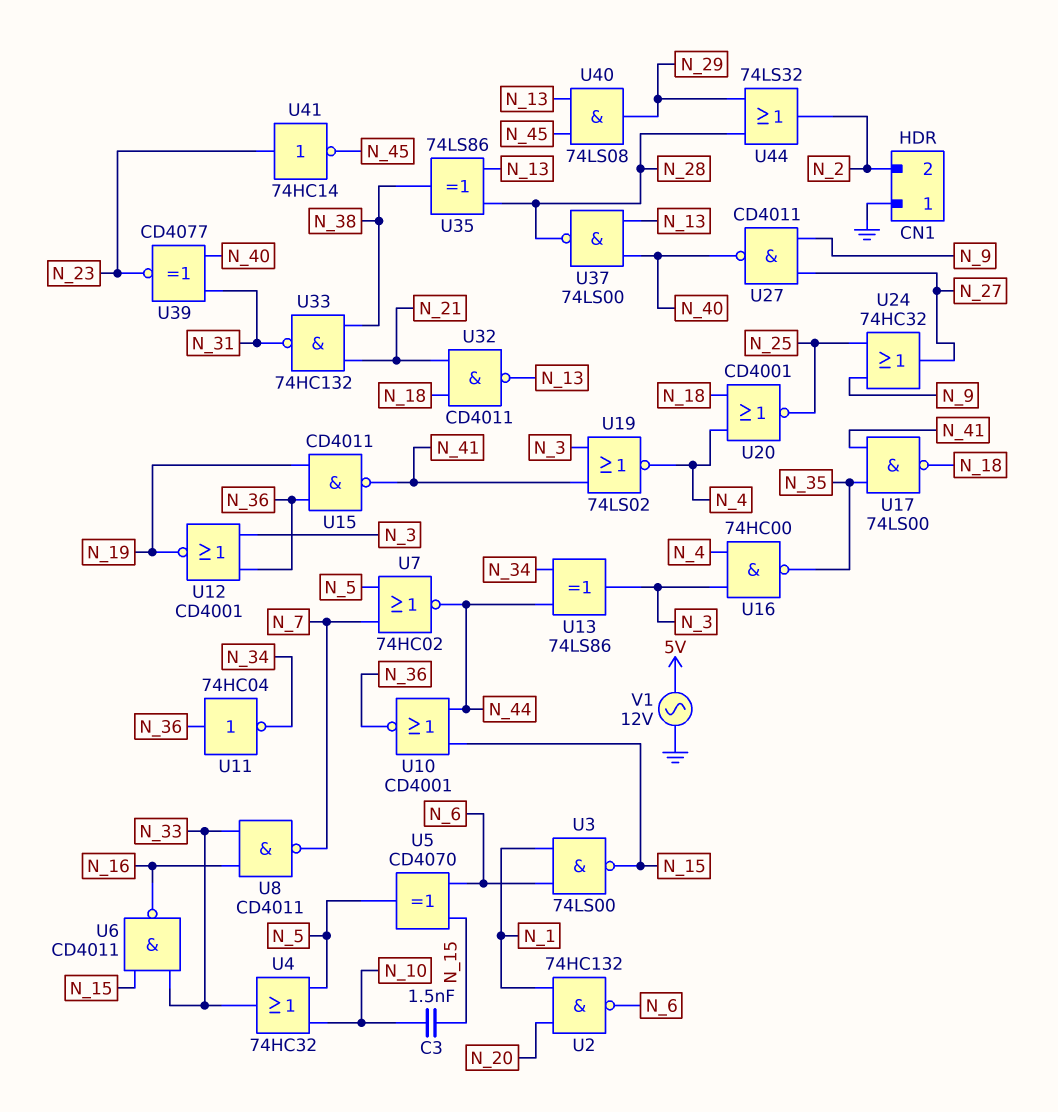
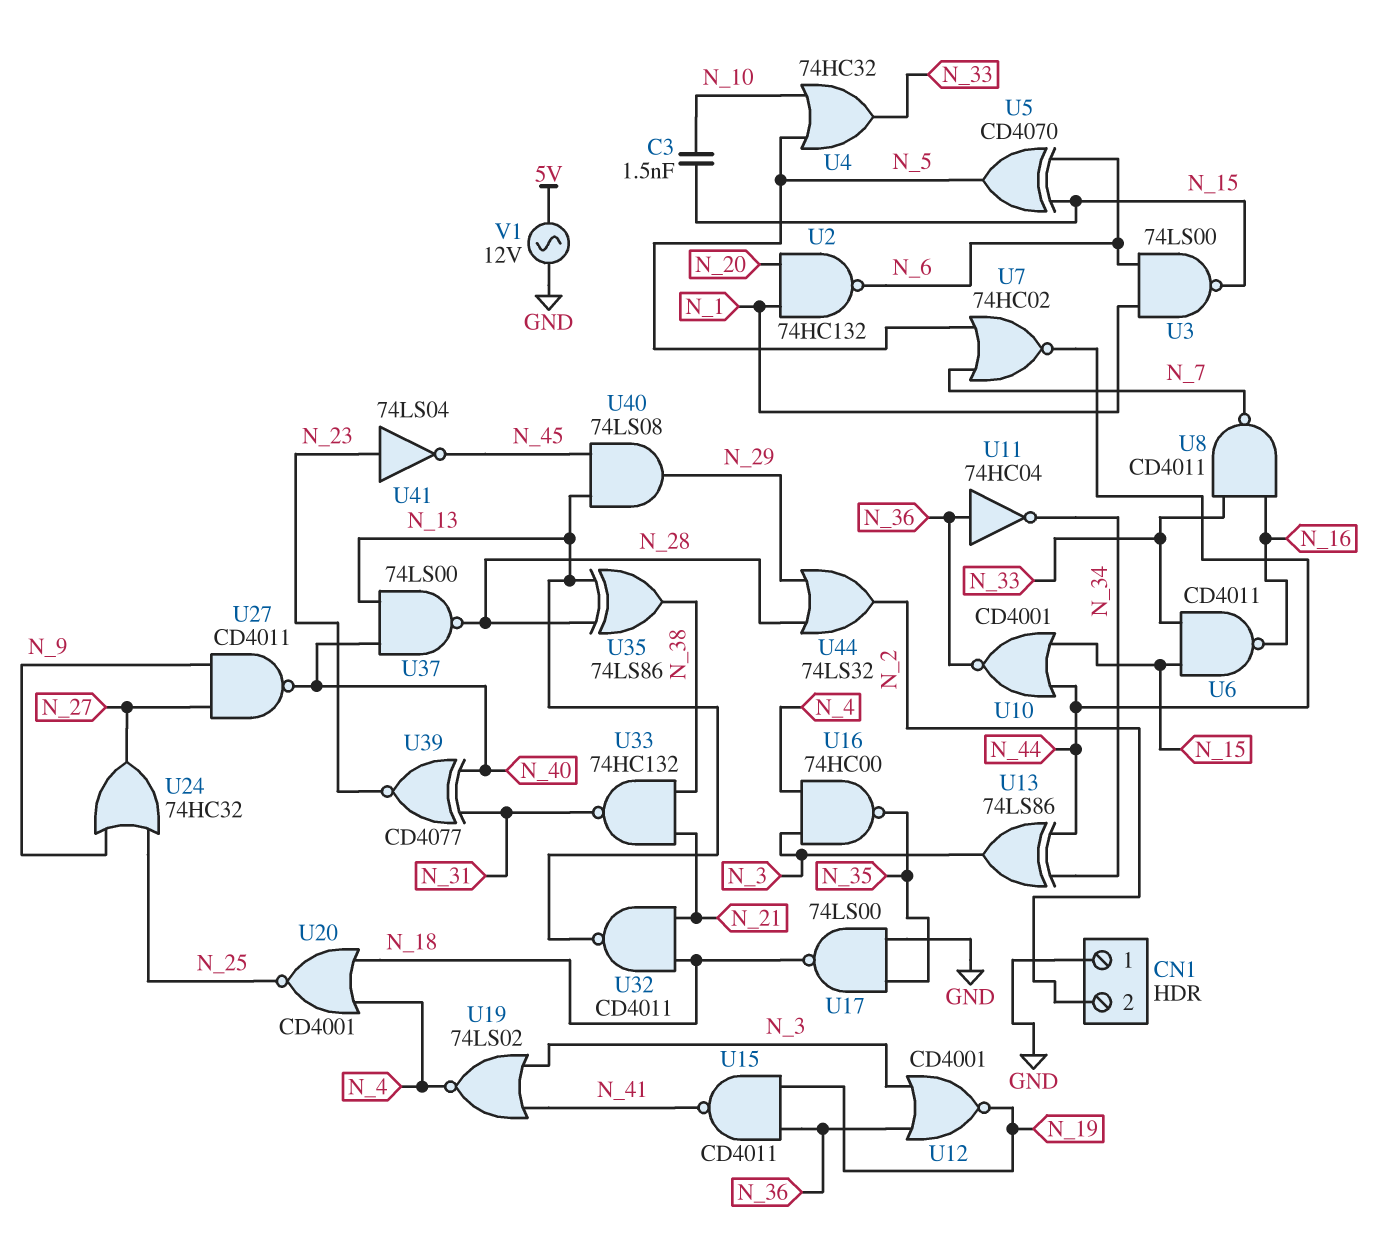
U17: NAND 74LS00 (in N_35, in N_41, out N_18) -> NAND 74LS00 (in GND, in N_35, out N_18)
U41: NOT 74HC14 (in N_23, out N_45) -> NOT 74LS04 (in N_23, out N_45)

